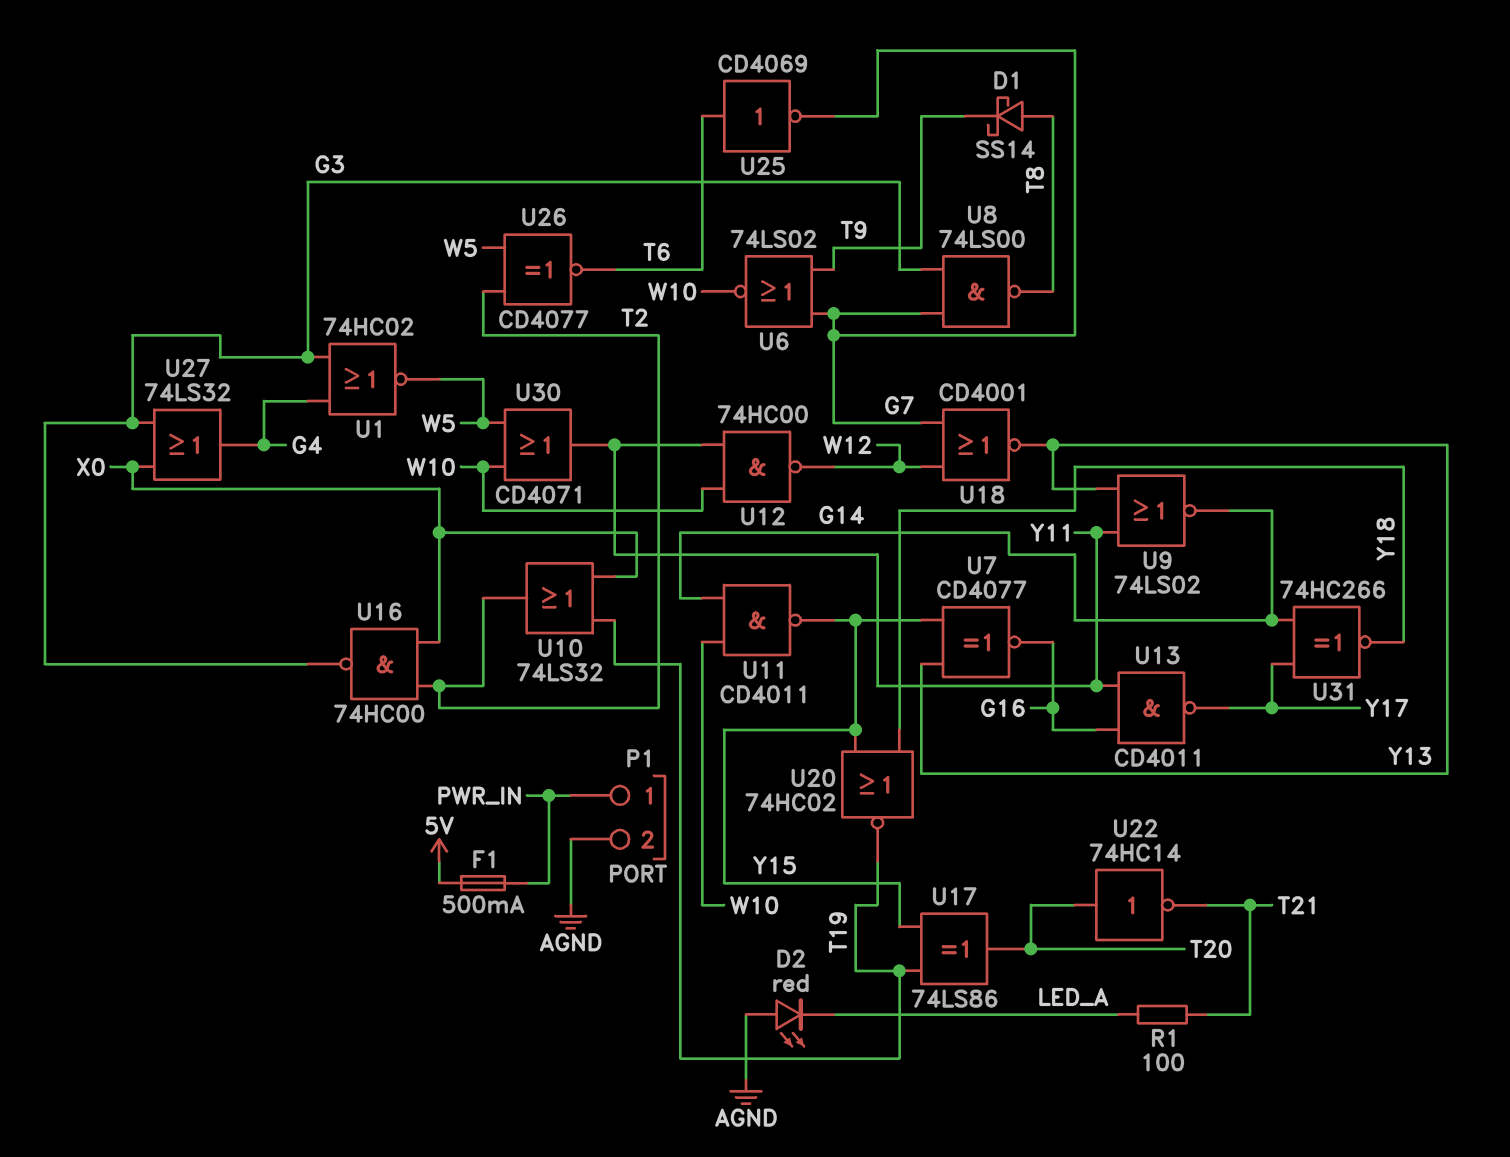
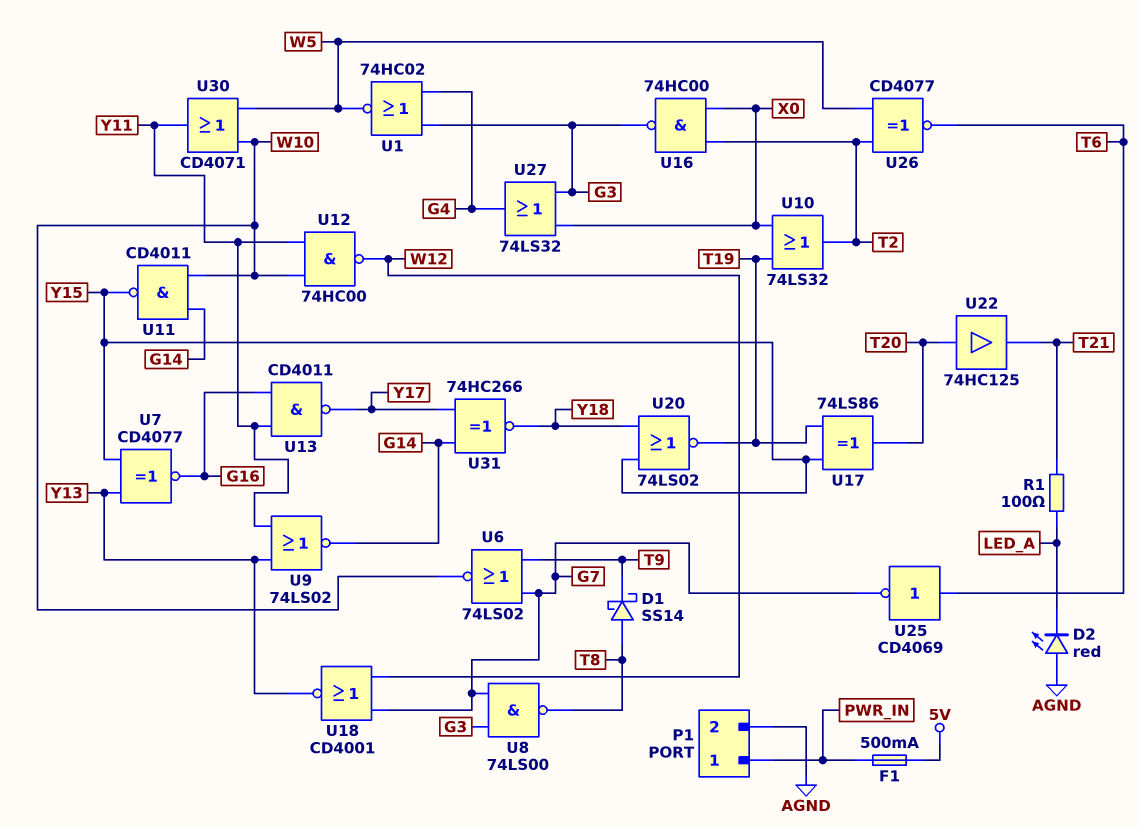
U20: NOR 74HC02 (in Y15, in Y18, out T19) -> NOR 74LS02 (in Y15, in Y18, out T19)
U22: NOT 74HC14 (in T20, out T21) -> buffer 74HC125 (in T20, out T21)

